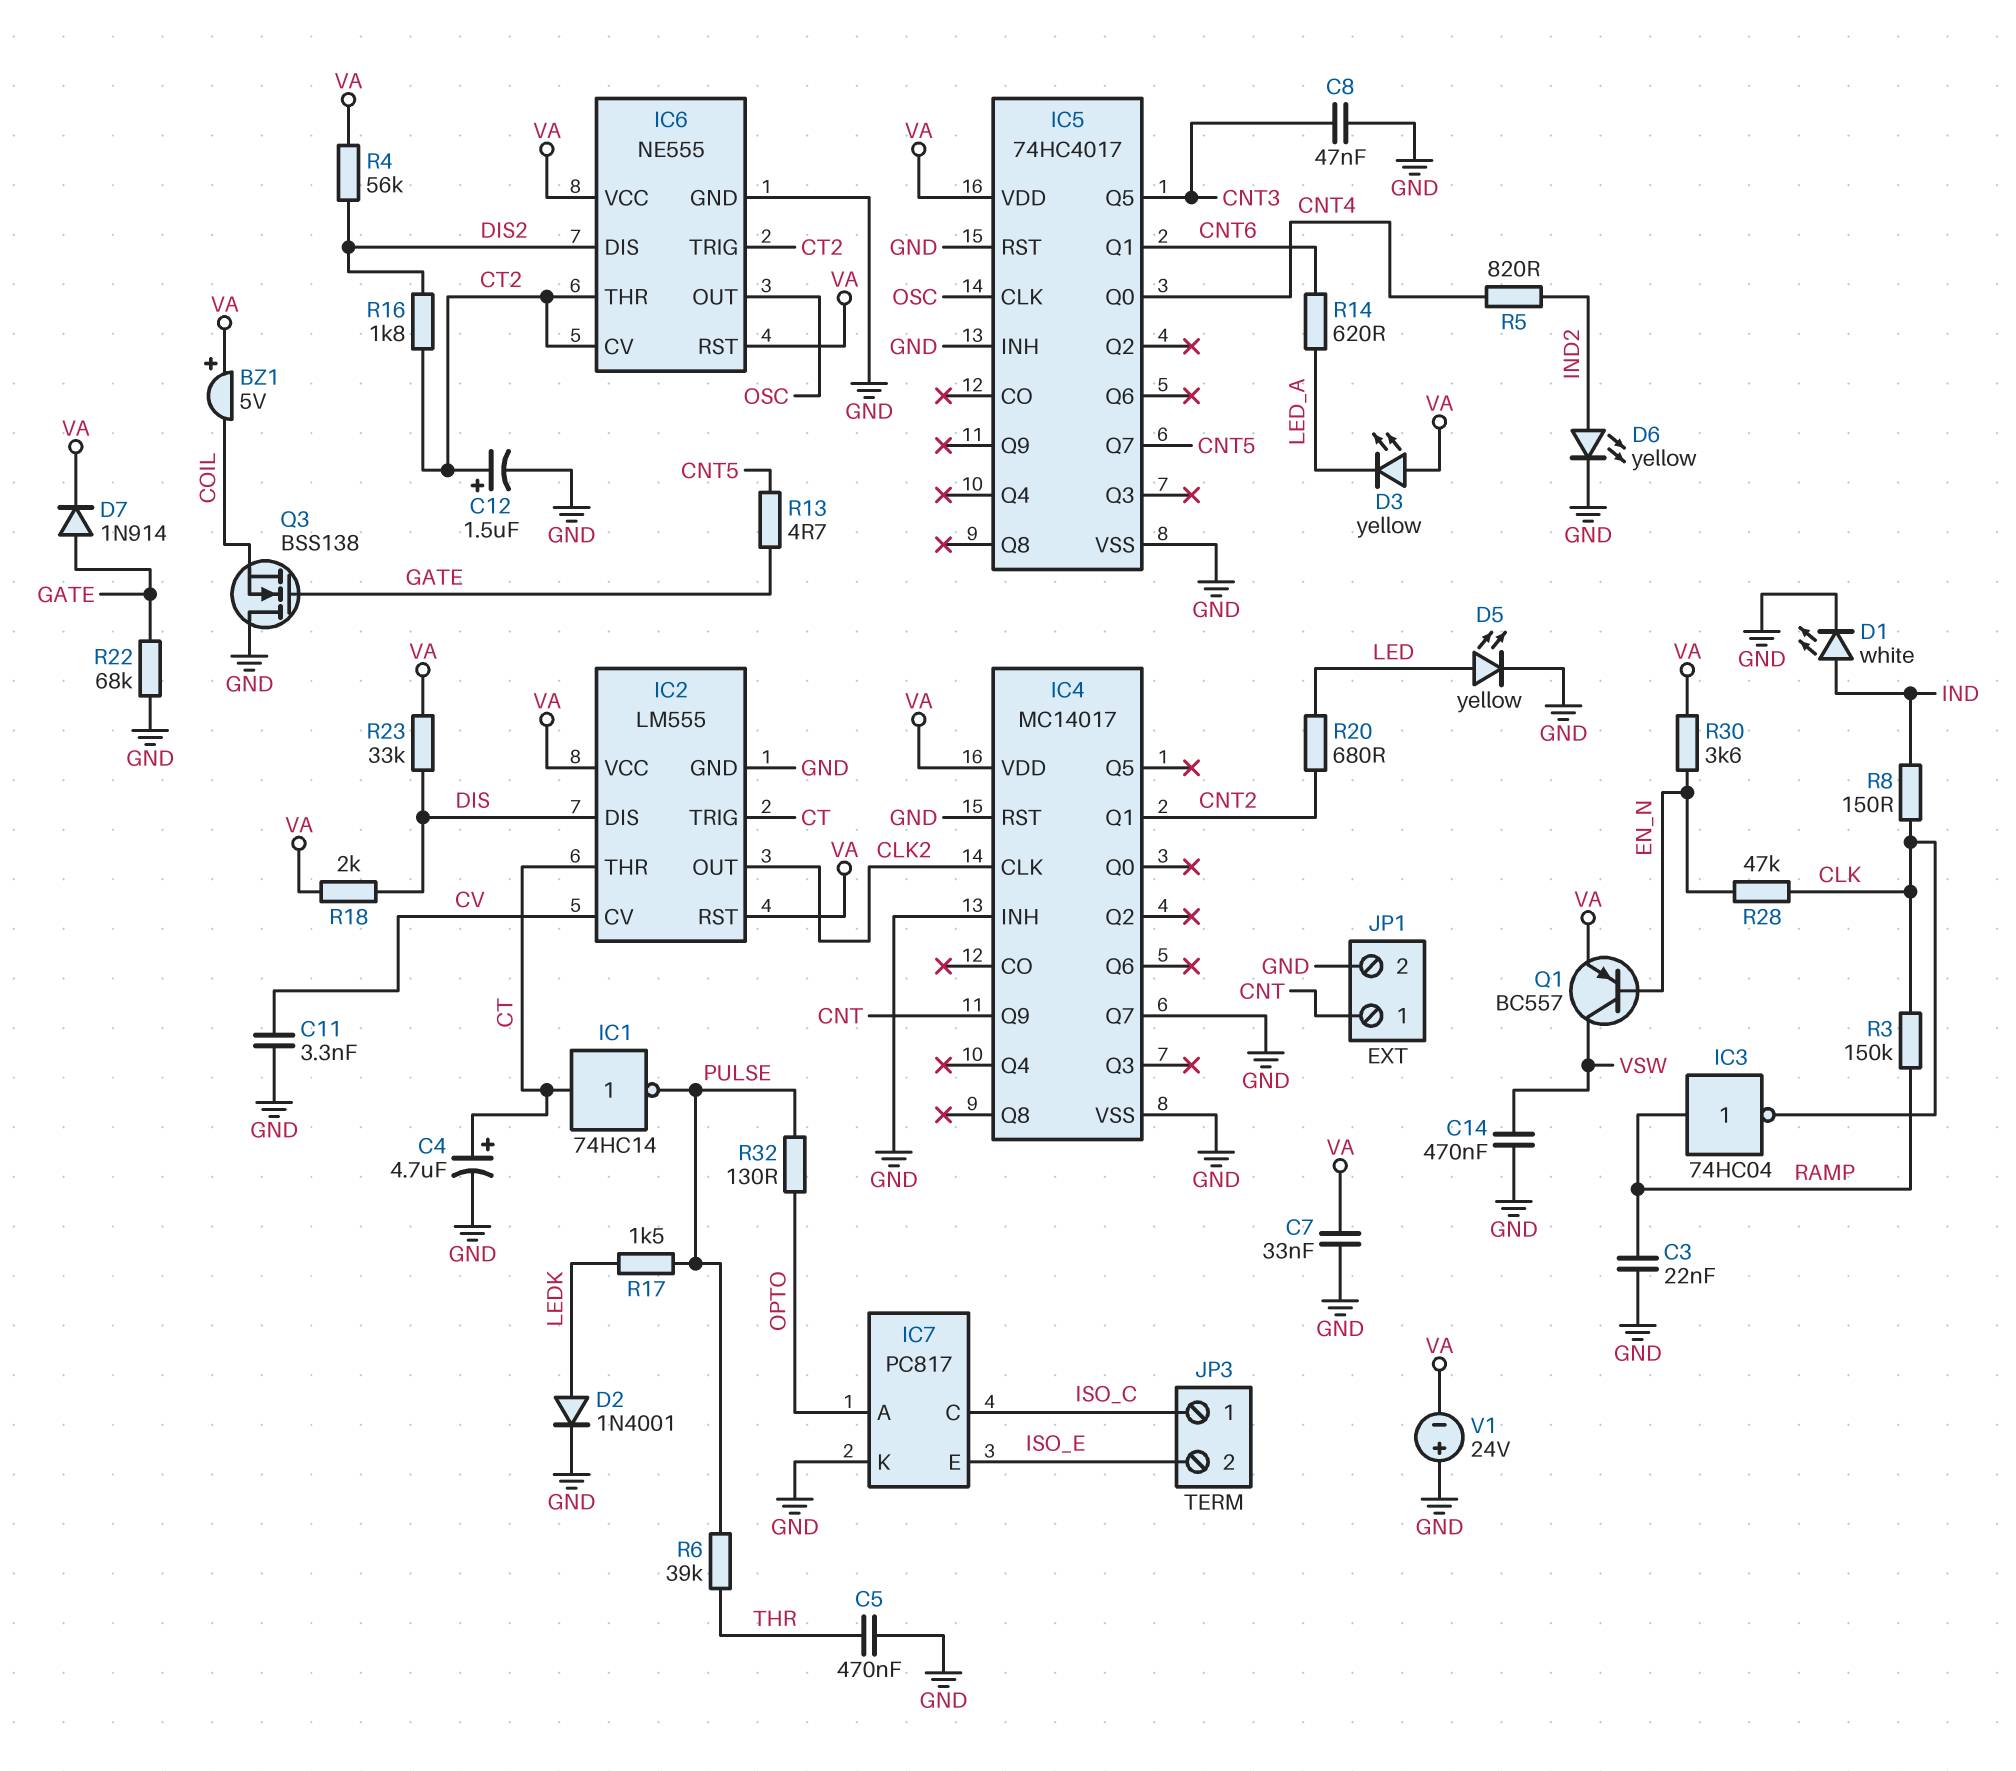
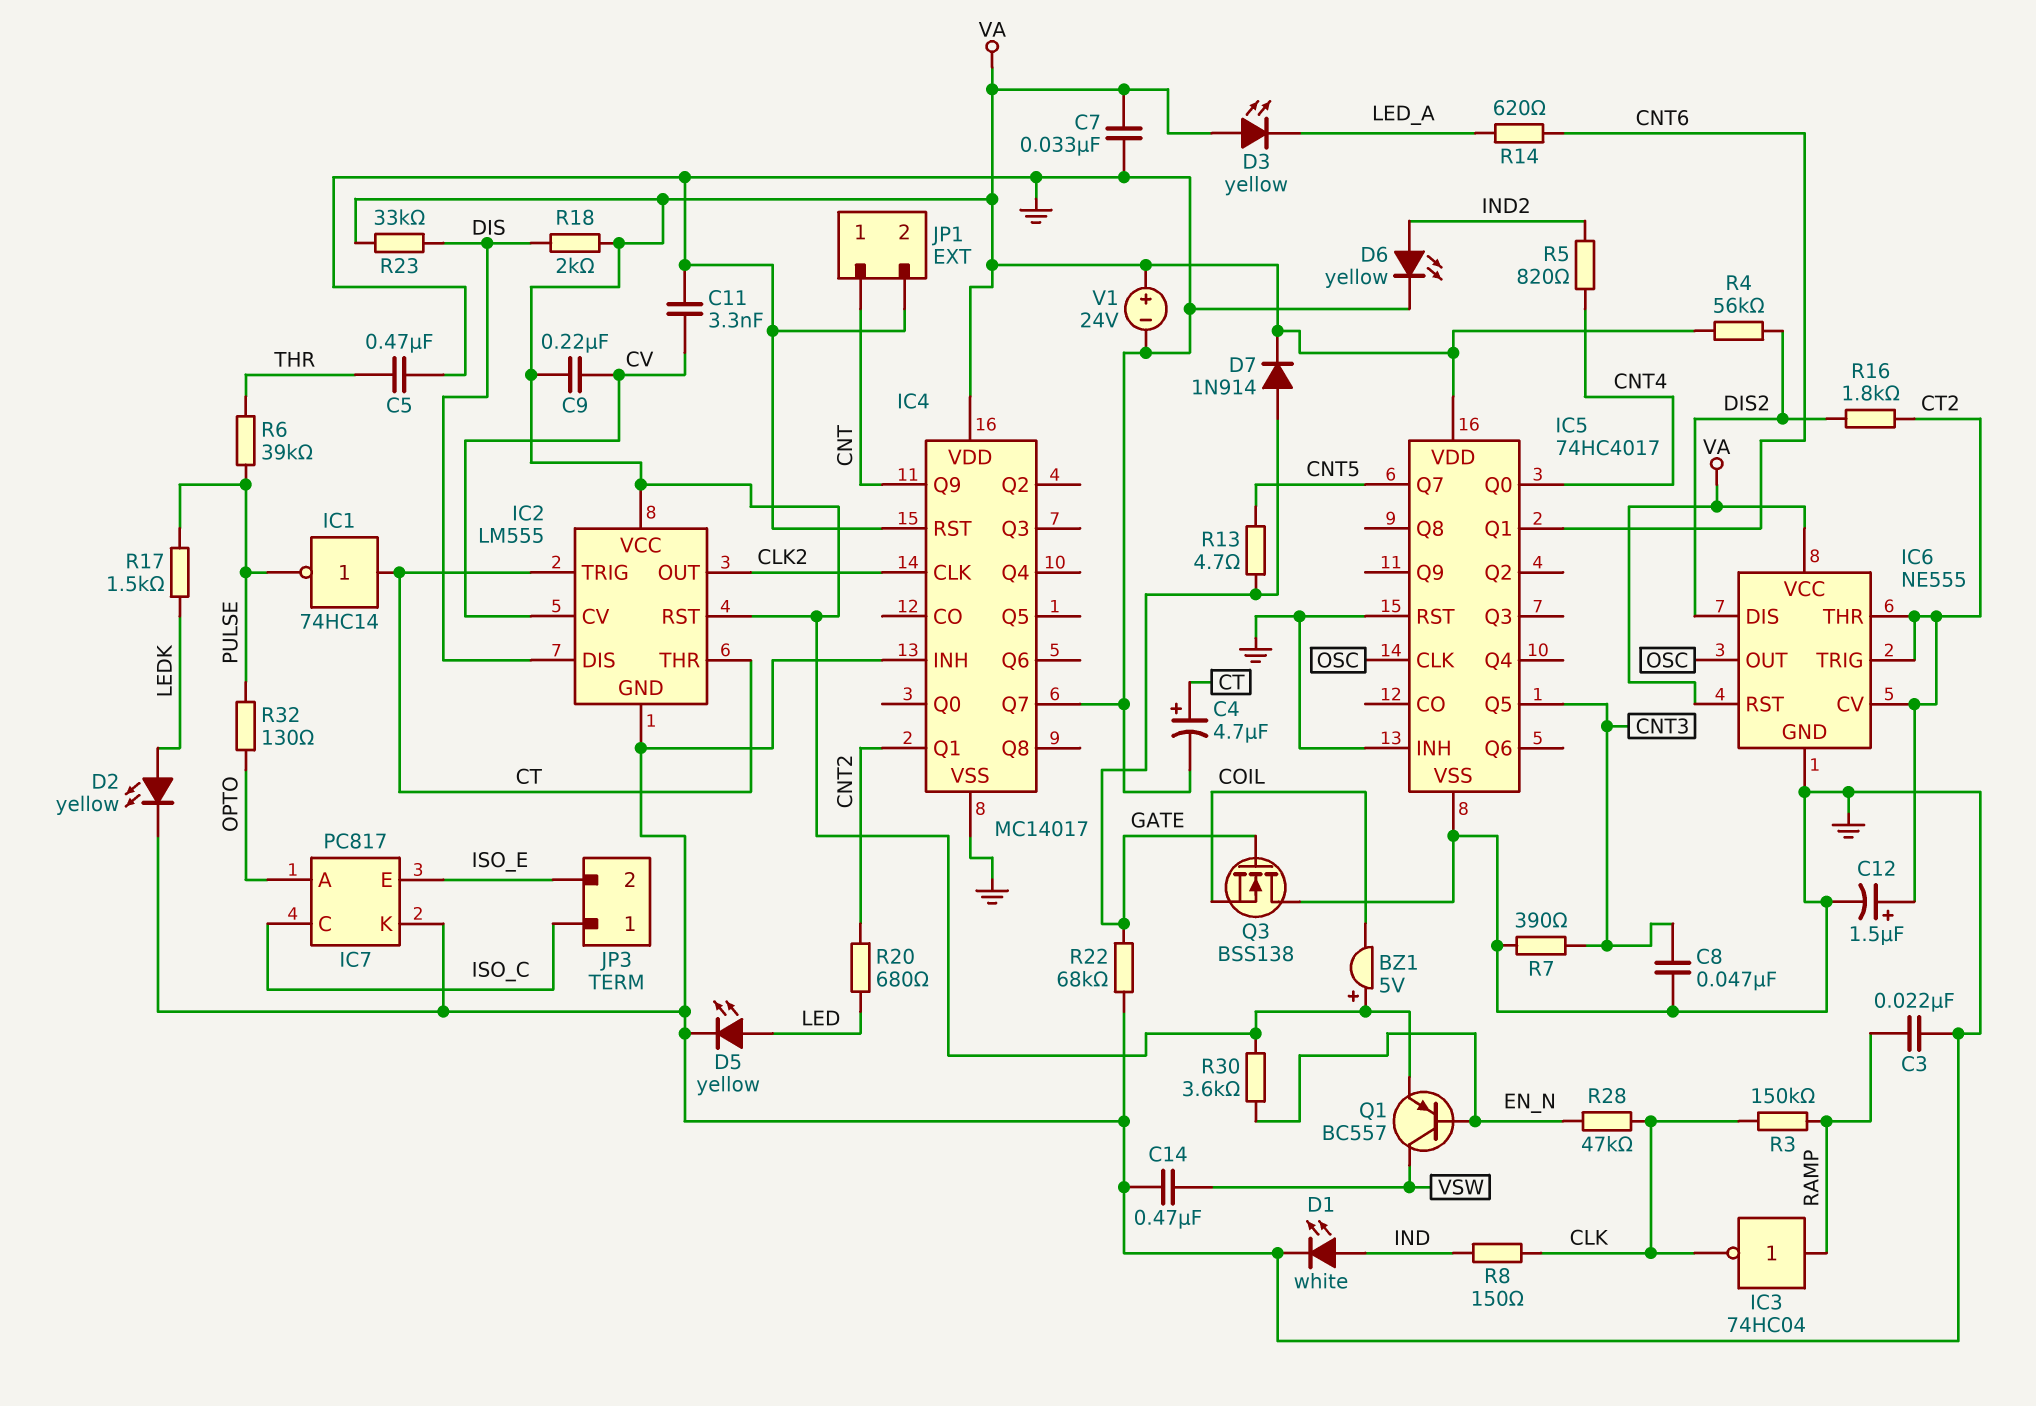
C9: none -> 220nF (CV, VA)
D2: diode 1N4001 (A LEDK, K GND) -> LED yellow (A LEDK, K GND)
R7: none -> 390 (CNT3, GND)
V1: 24V (plus GND, minus VA) -> 24V (plus VA, minus GND)

